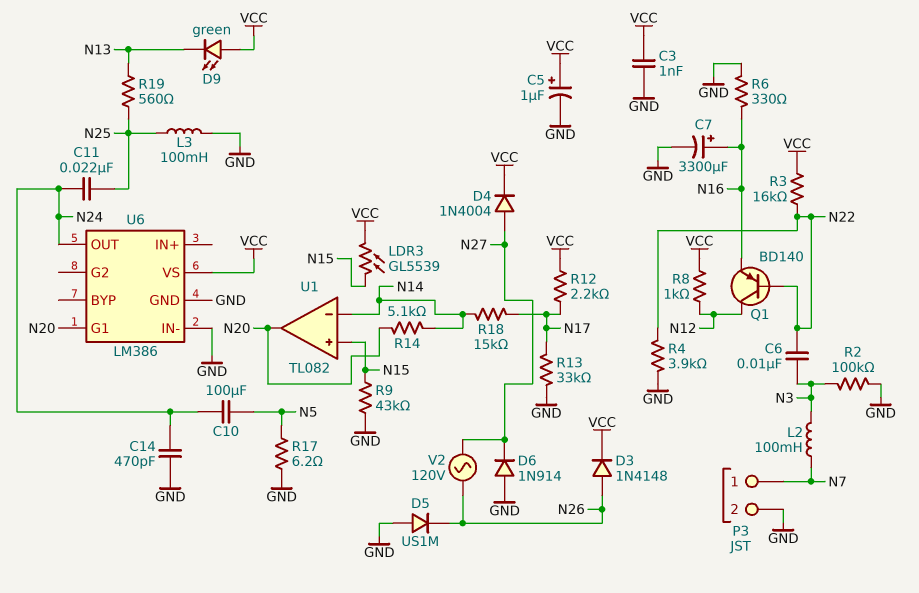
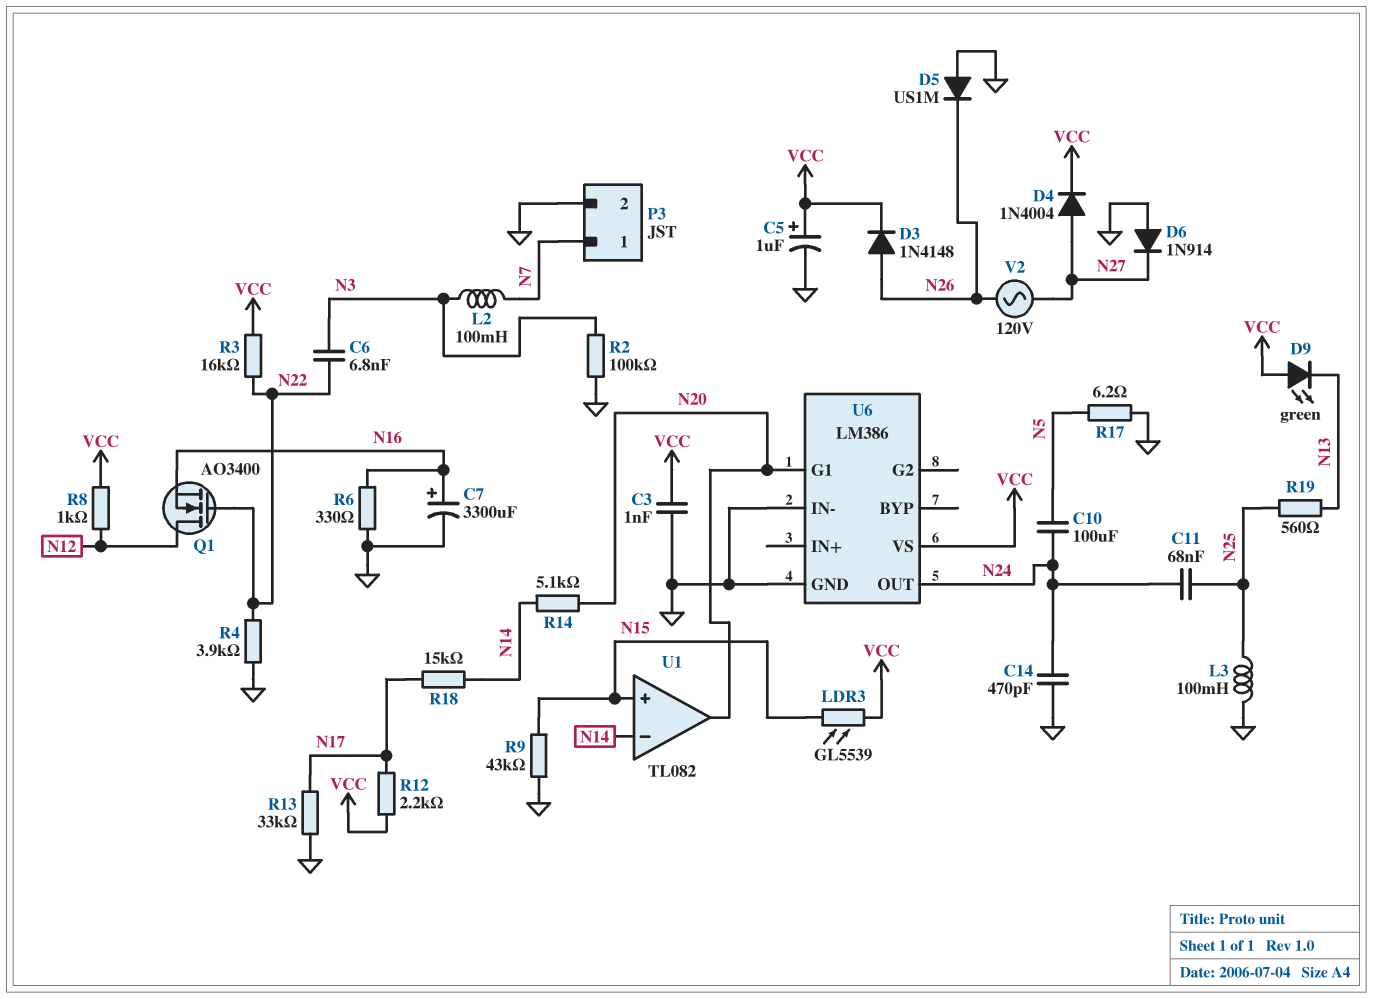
C6: 10nF (N3, N22) -> 6.8nF (N3, N22)
C11: 22nF (N24, N25) -> 68nF (N24, N25)
Q1: PNP BD140 (B N22, C N12, E N16) -> NMOS AO3400 (G N22, D N12, S N16)

